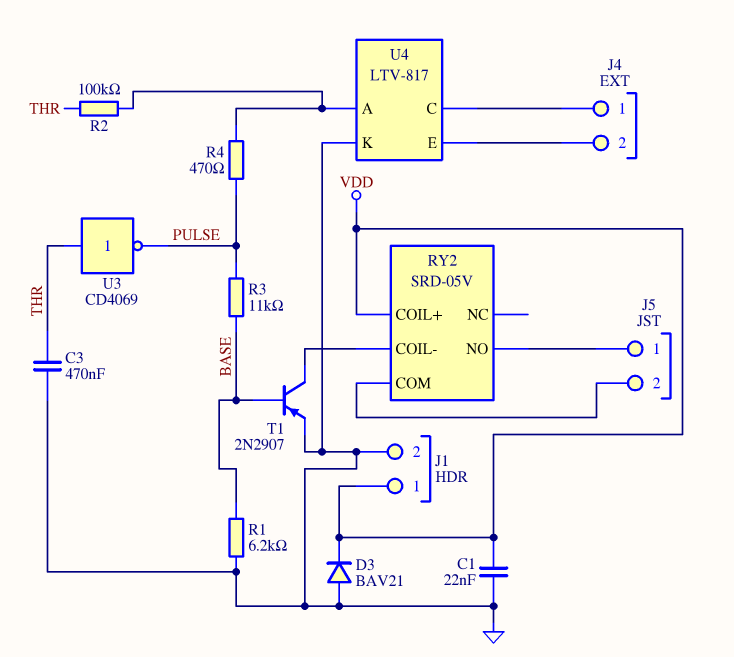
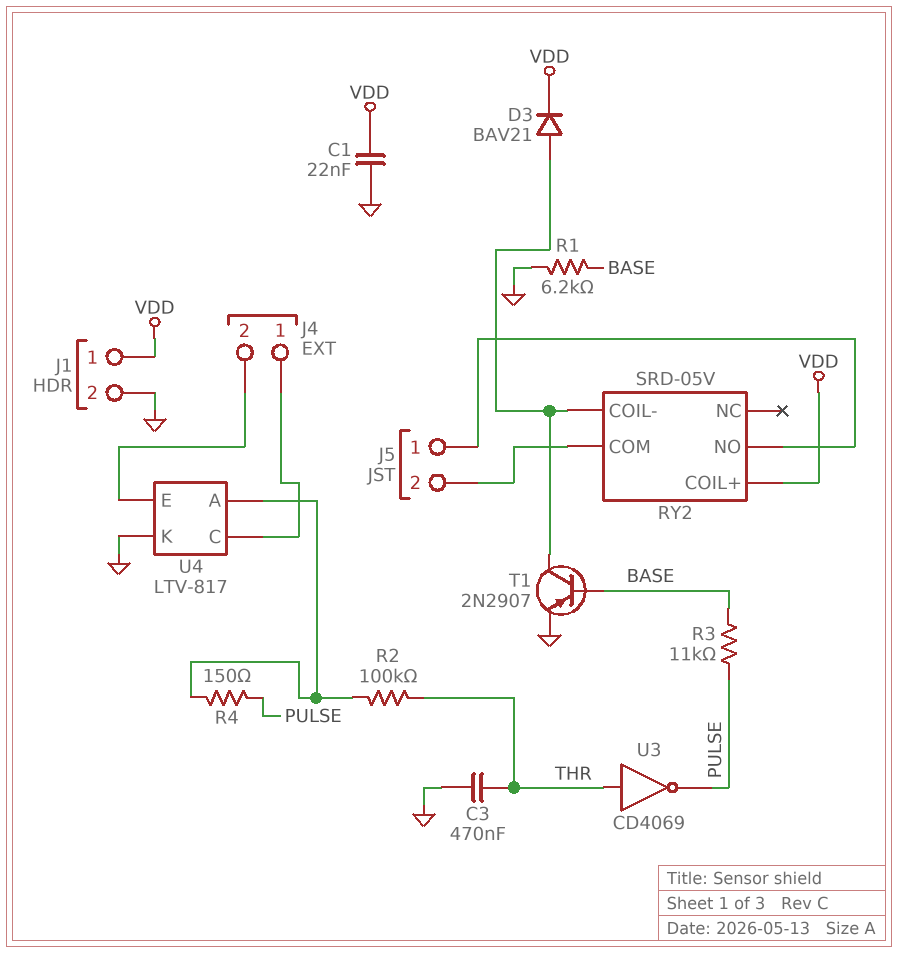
D3: diode BAV21 (A GND, K VDD) -> diode BAV21 (A RY2/COIL-, K VDD)
R4: 470 (PULSE, U4/A) -> 150 (PULSE, U4/A)

